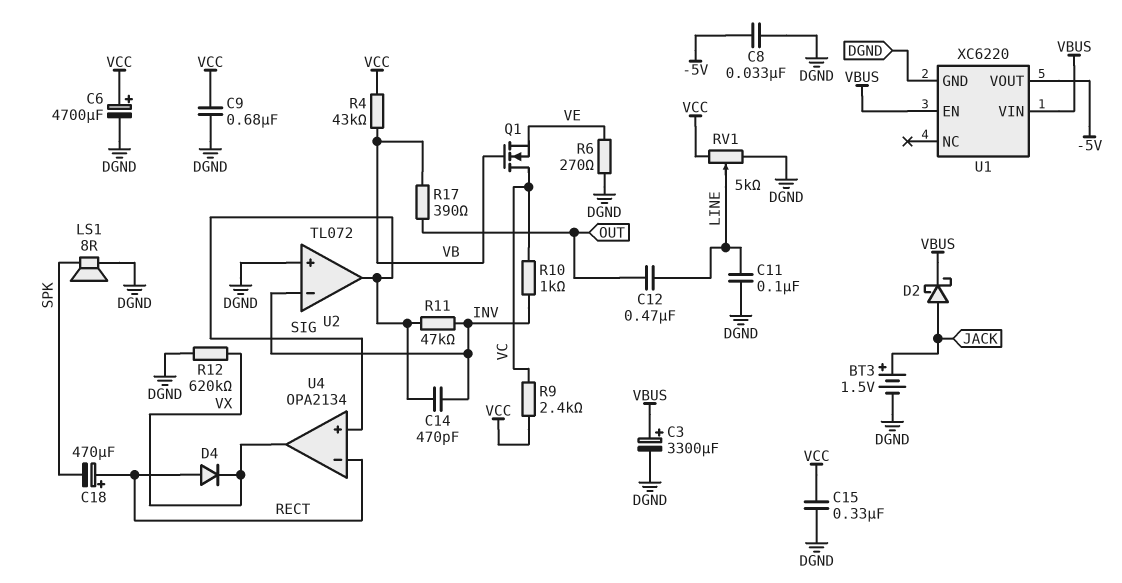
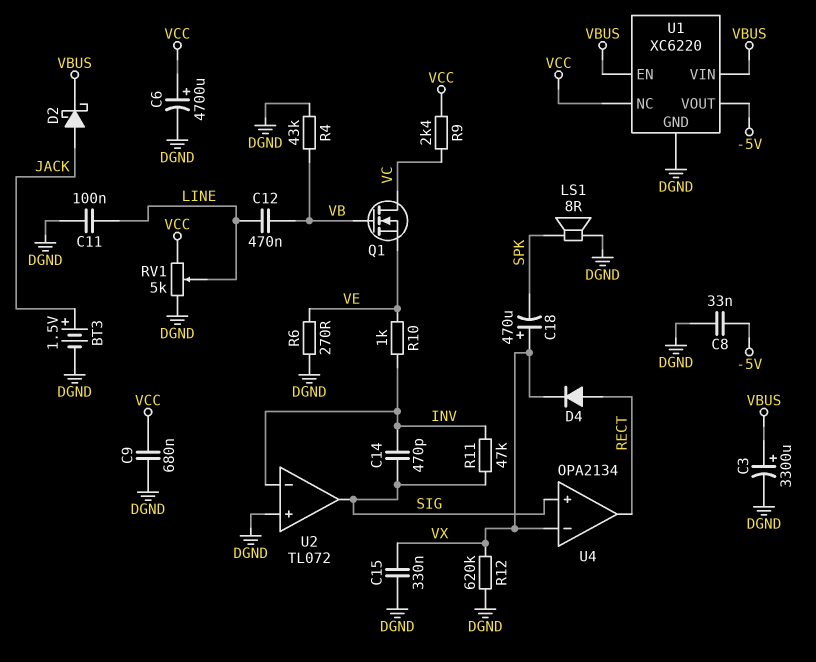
C12: 470nF (LINE, OUT) -> 470nF (LINE, VB)
C15: 330nF (DGND, VCC) -> 330nF (DGND, VX)
C18: 470uF (plus RECT, minus SPK) -> 470uF (plus VX, minus SPK)
R4: 43k (VB, VCC) -> 43k (DGND, VB)
R10: 1k (INV, VC) -> 1k (INV, VE)
R17: 390 (OUT, VB) -> none
U1 pin NC: none -> VCC
U4 pin in-: RECT -> VX
U4 pin out: VX -> RECT

